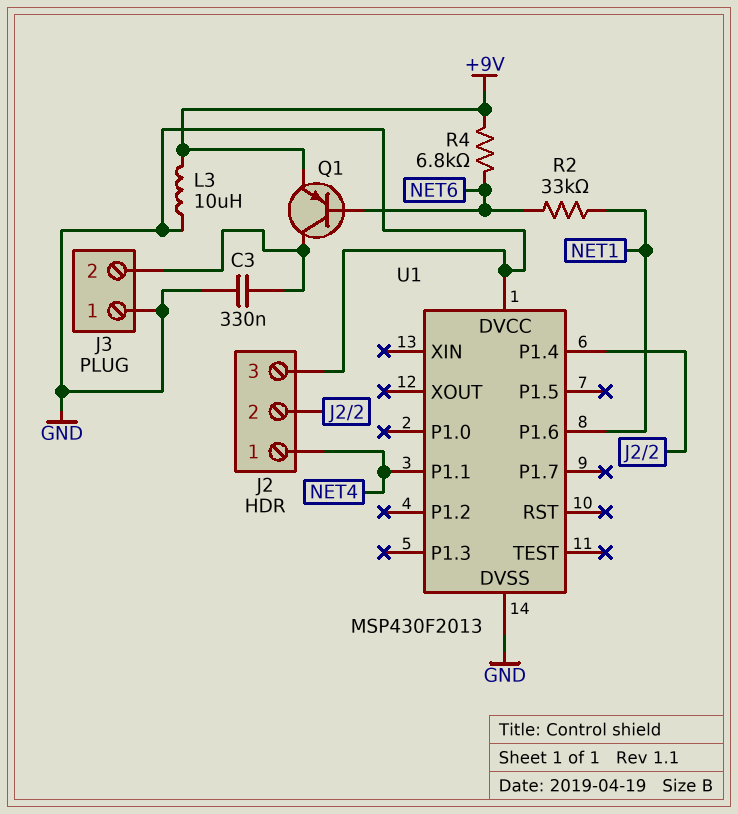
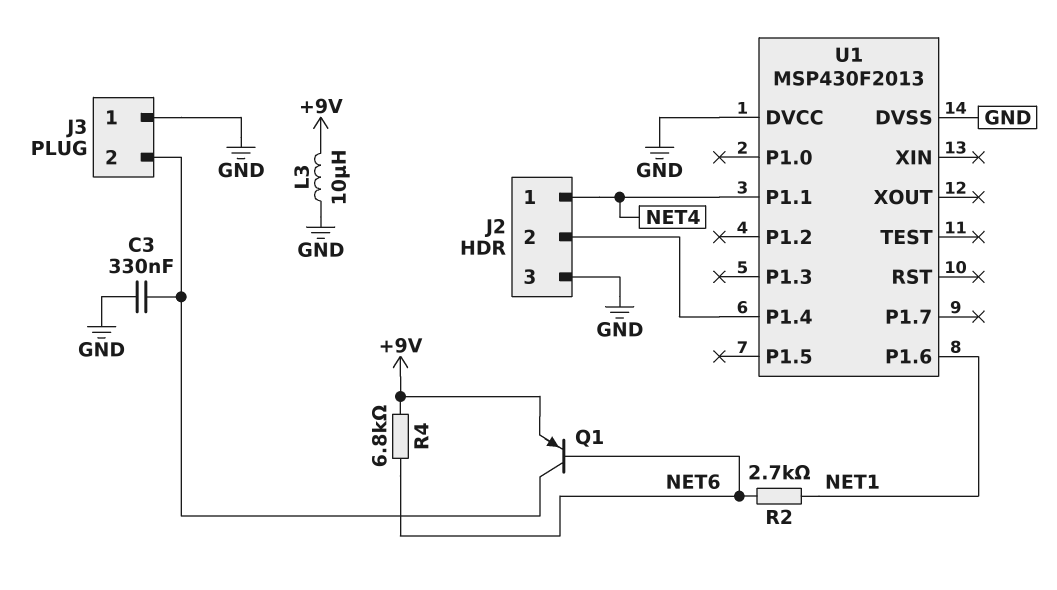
R2: 33k (NET1, NET6) -> 2.7k (NET1, NET6)

